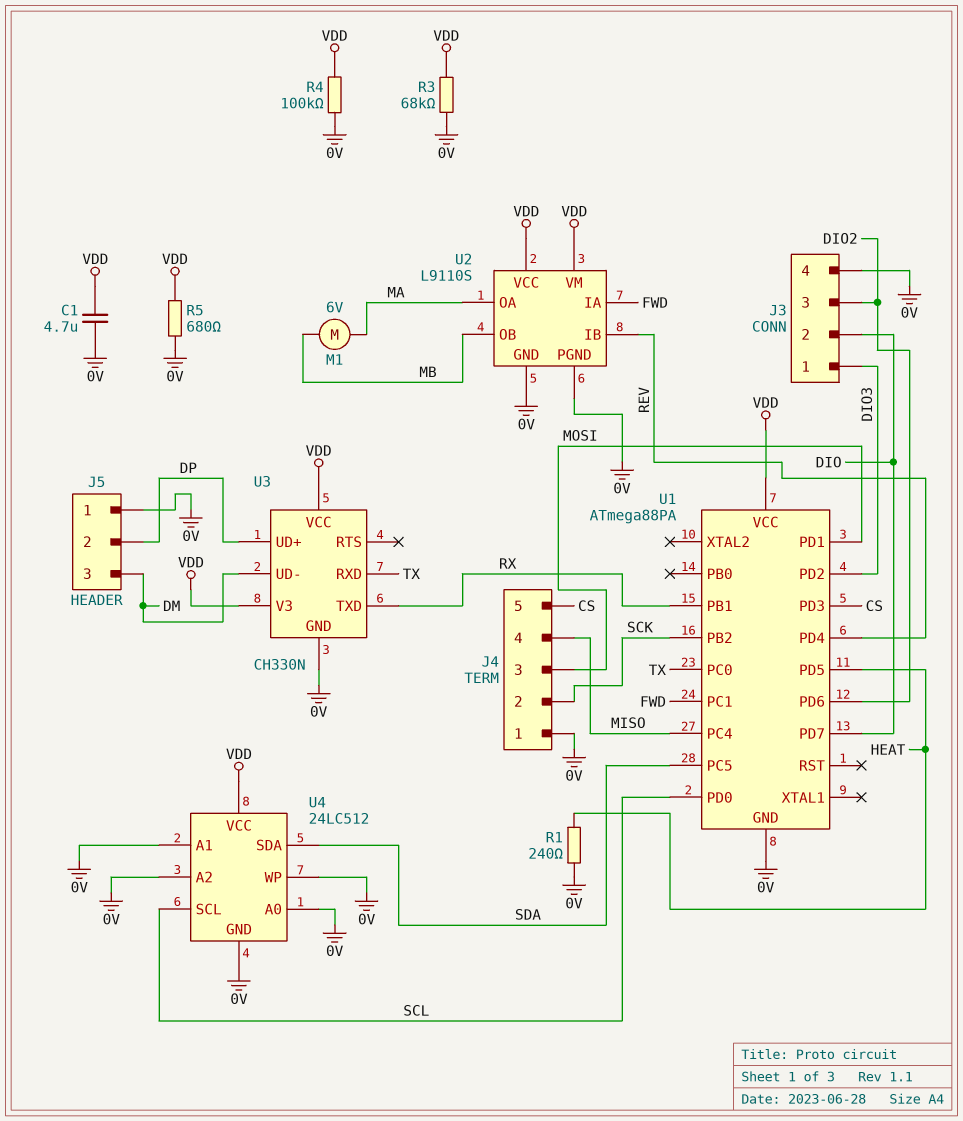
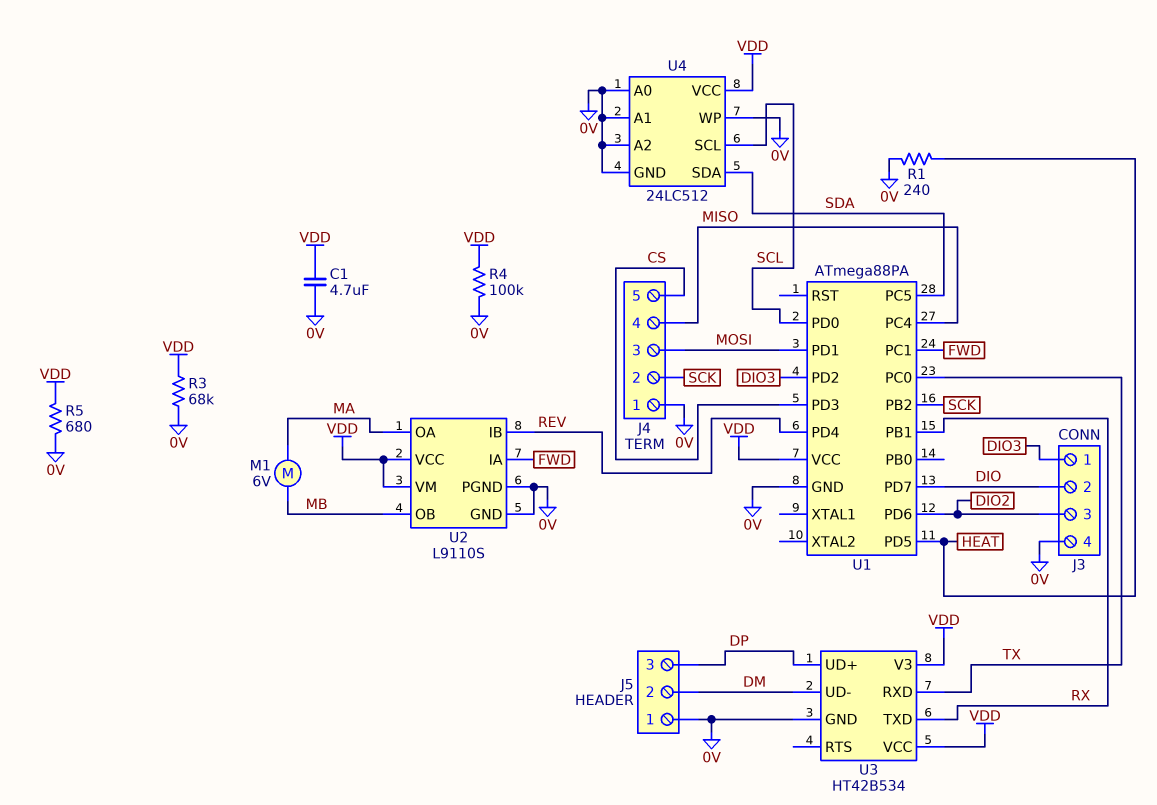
J5 pin 2: DP -> DM
J5 pin 3: DM -> DP
U3: CH330N -> HT42B534

